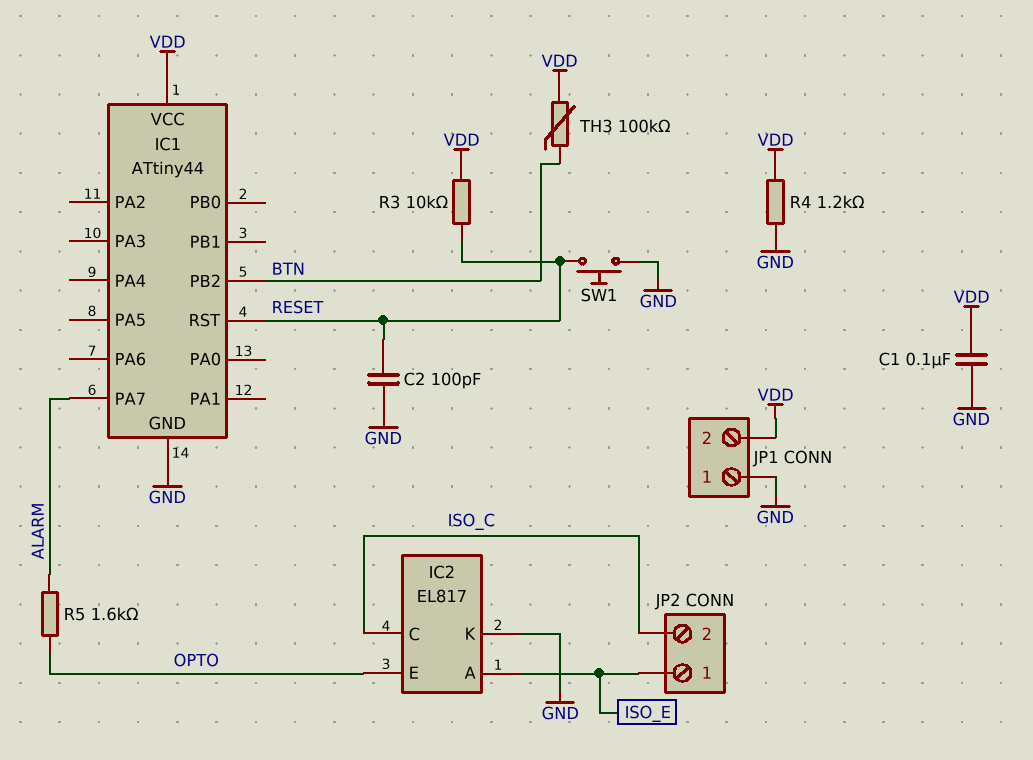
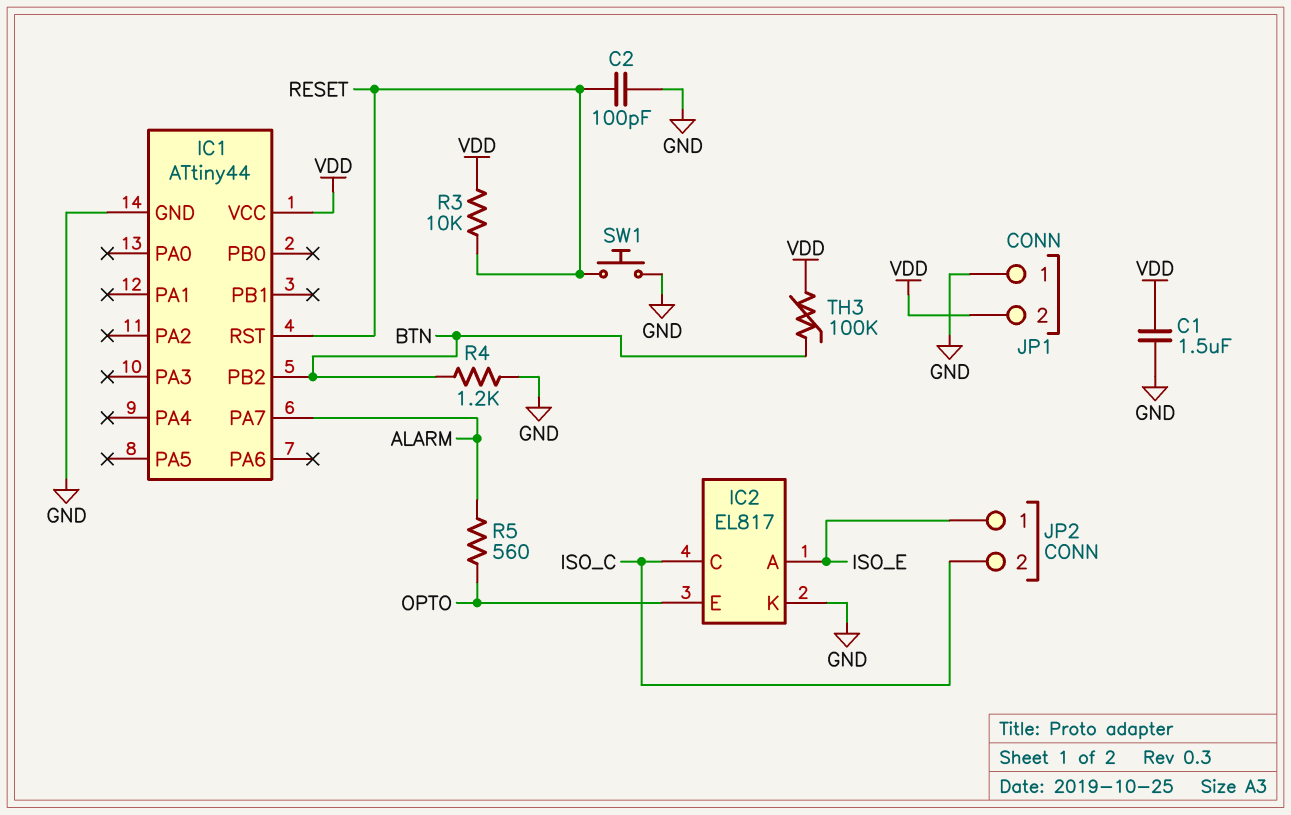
C1: 100nF (GND, VDD) -> 1.5uF (GND, VDD)
R4: 1.2k (GND, VDD) -> 1.2k (BTN, GND)
R5: 1.6k (ALARM, OPTO) -> 560 (ALARM, OPTO)

